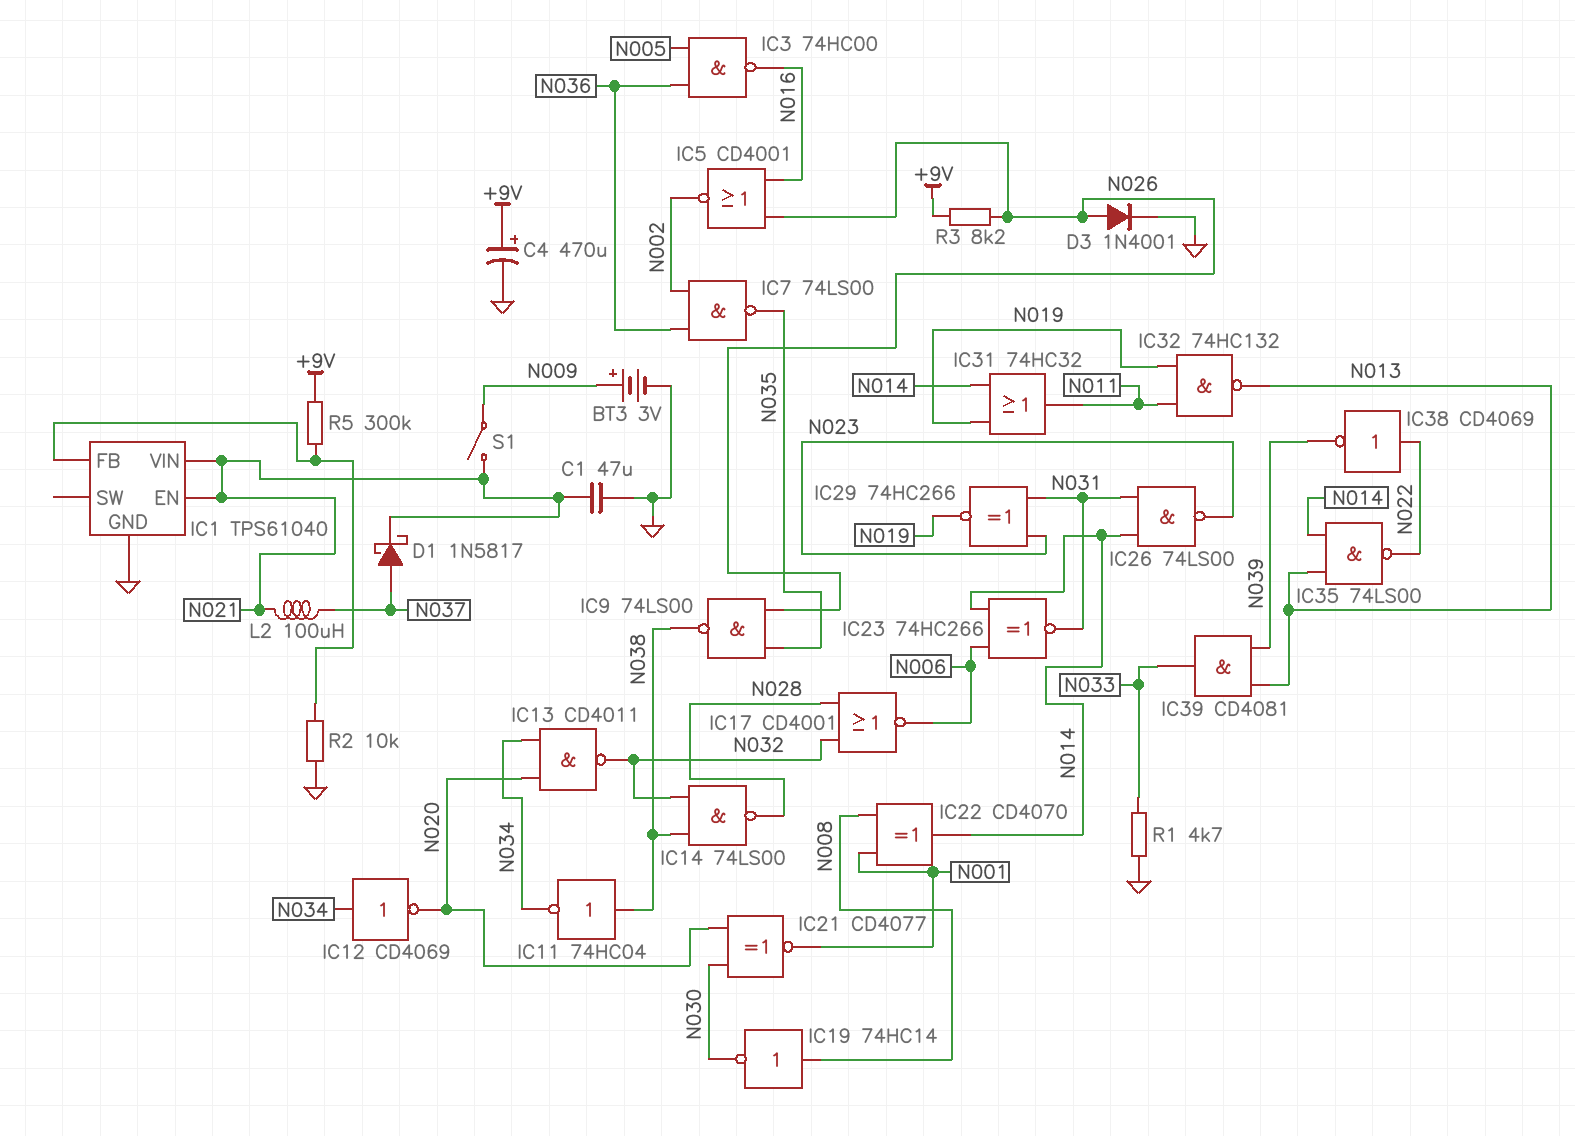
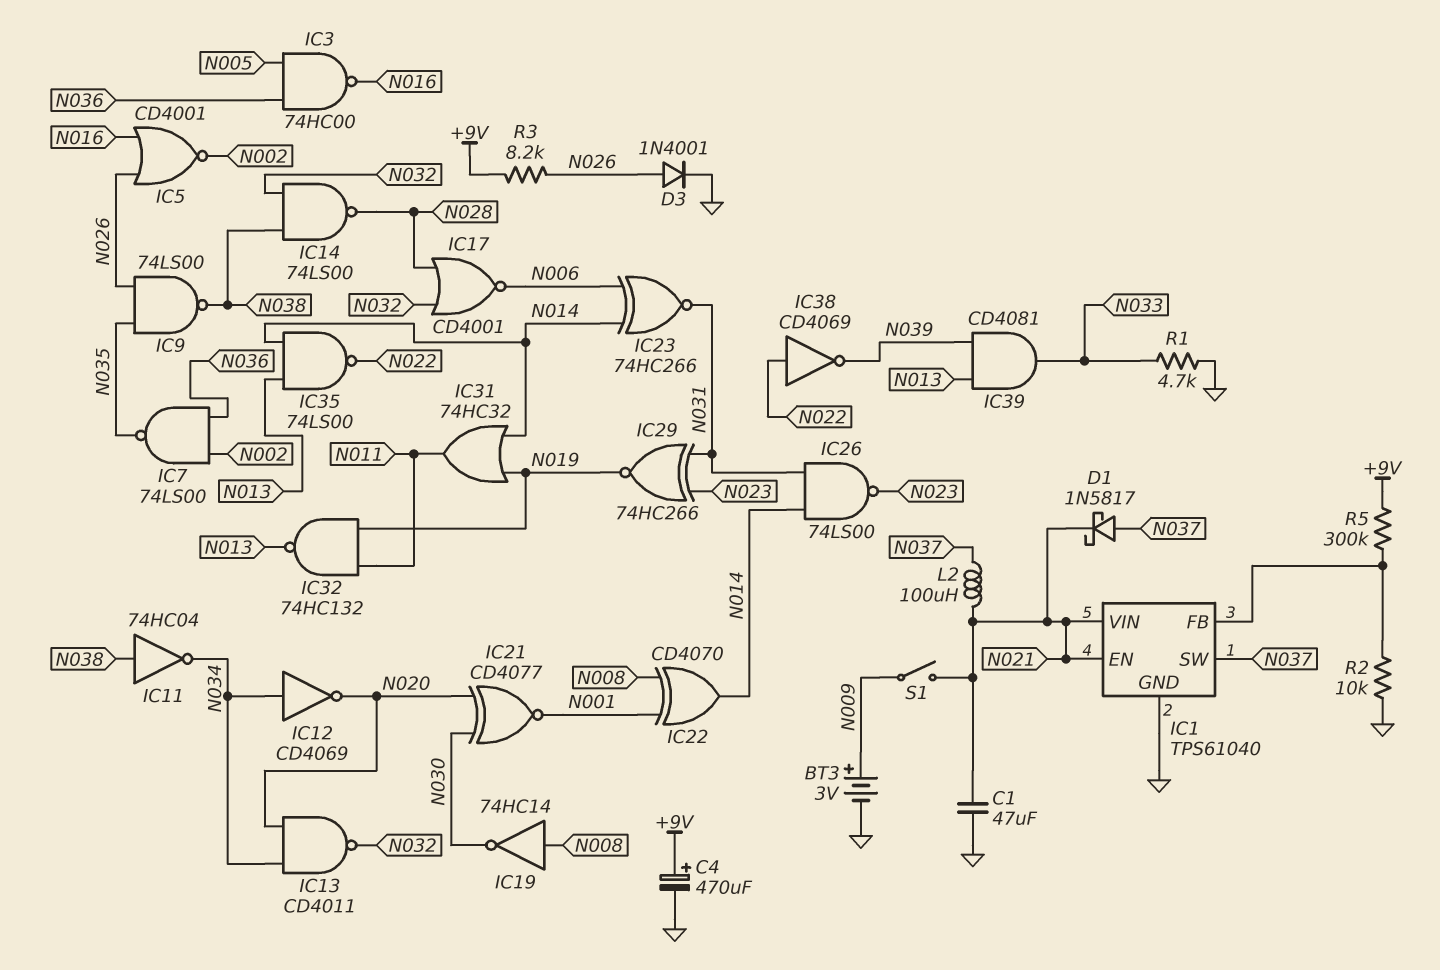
IC1 pin SW: none -> N037

